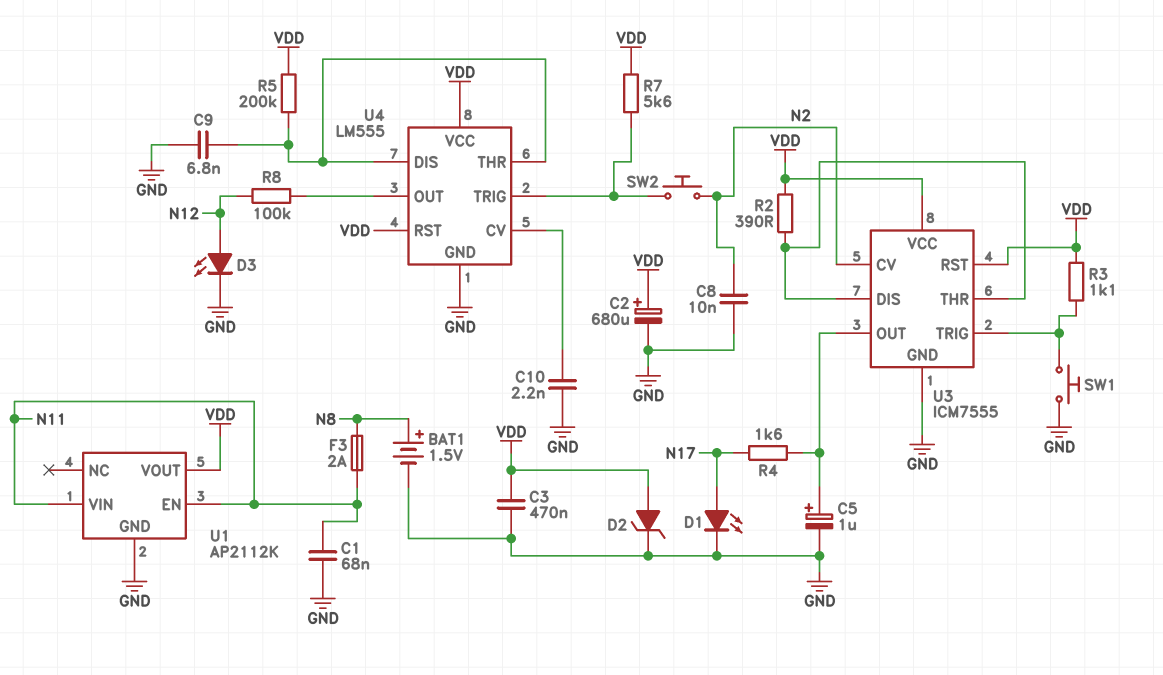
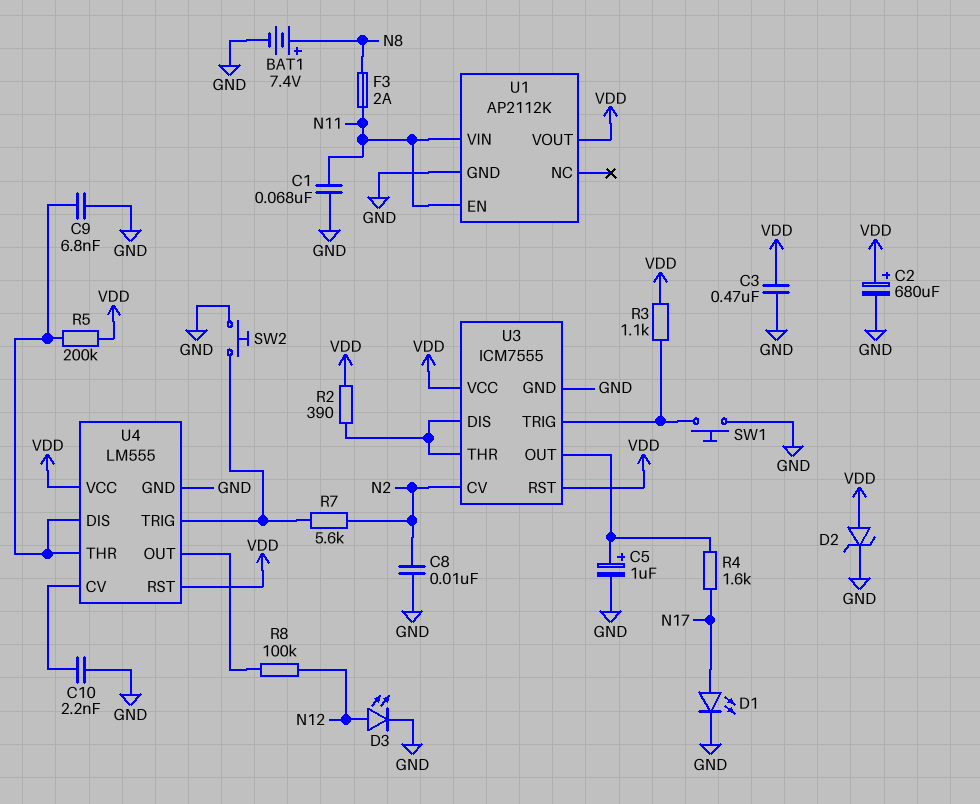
BAT1: 1.5V (plus N8, minus GND) -> 7.4V (plus N8, minus GND)
R7: 5.6k (U4/TRIG, VDD) -> 5.6k (N2, U4/TRIG)
SW2: button (N2, U4/TRIG) -> button (GND, U4/TRIG)

